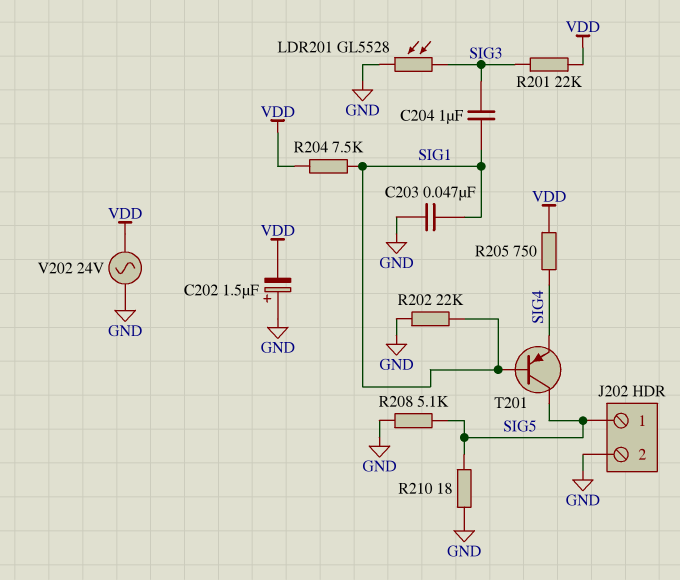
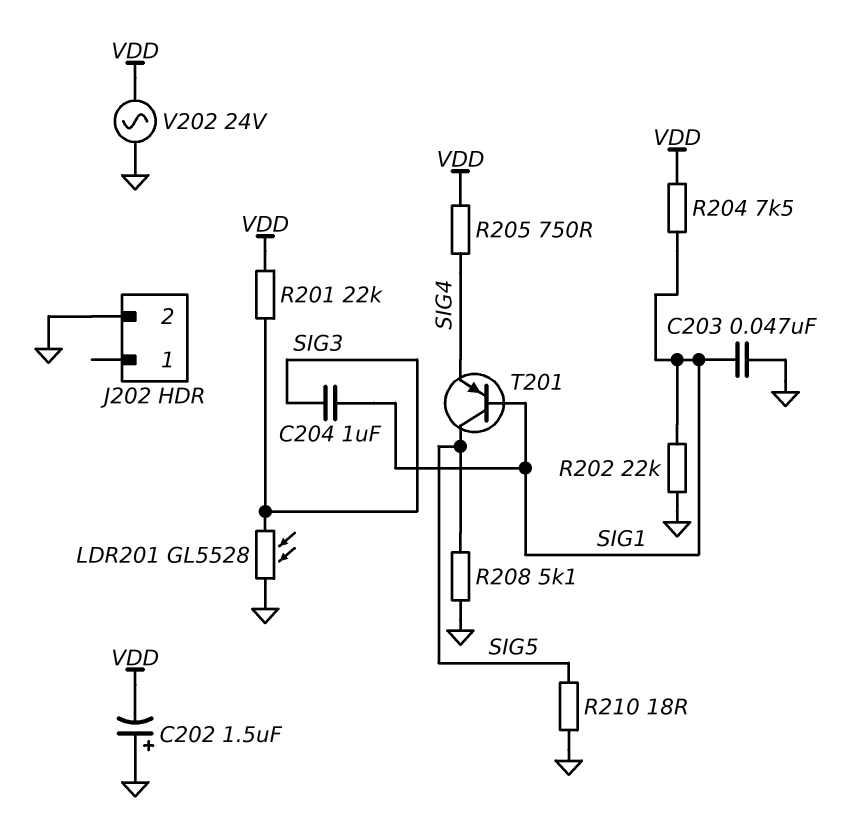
J202 pin 1: SIG5 -> none

